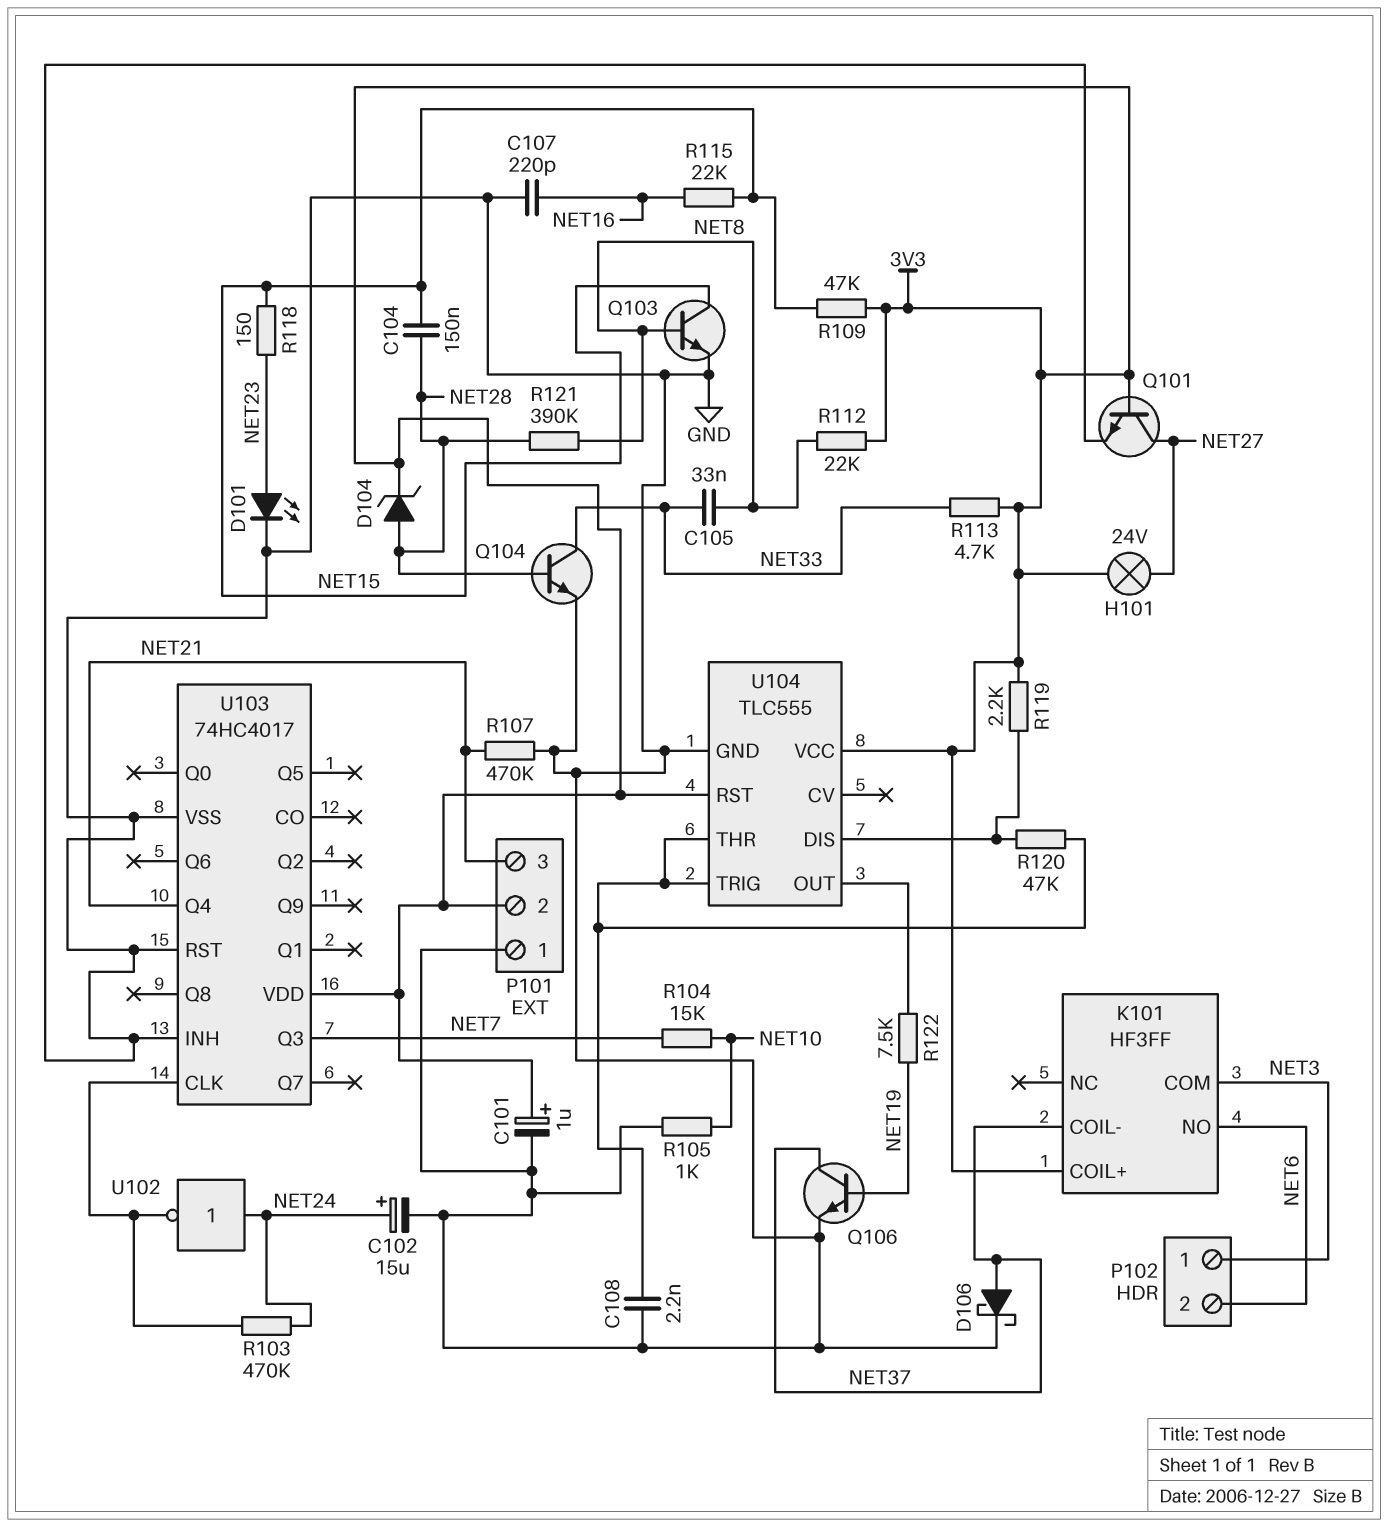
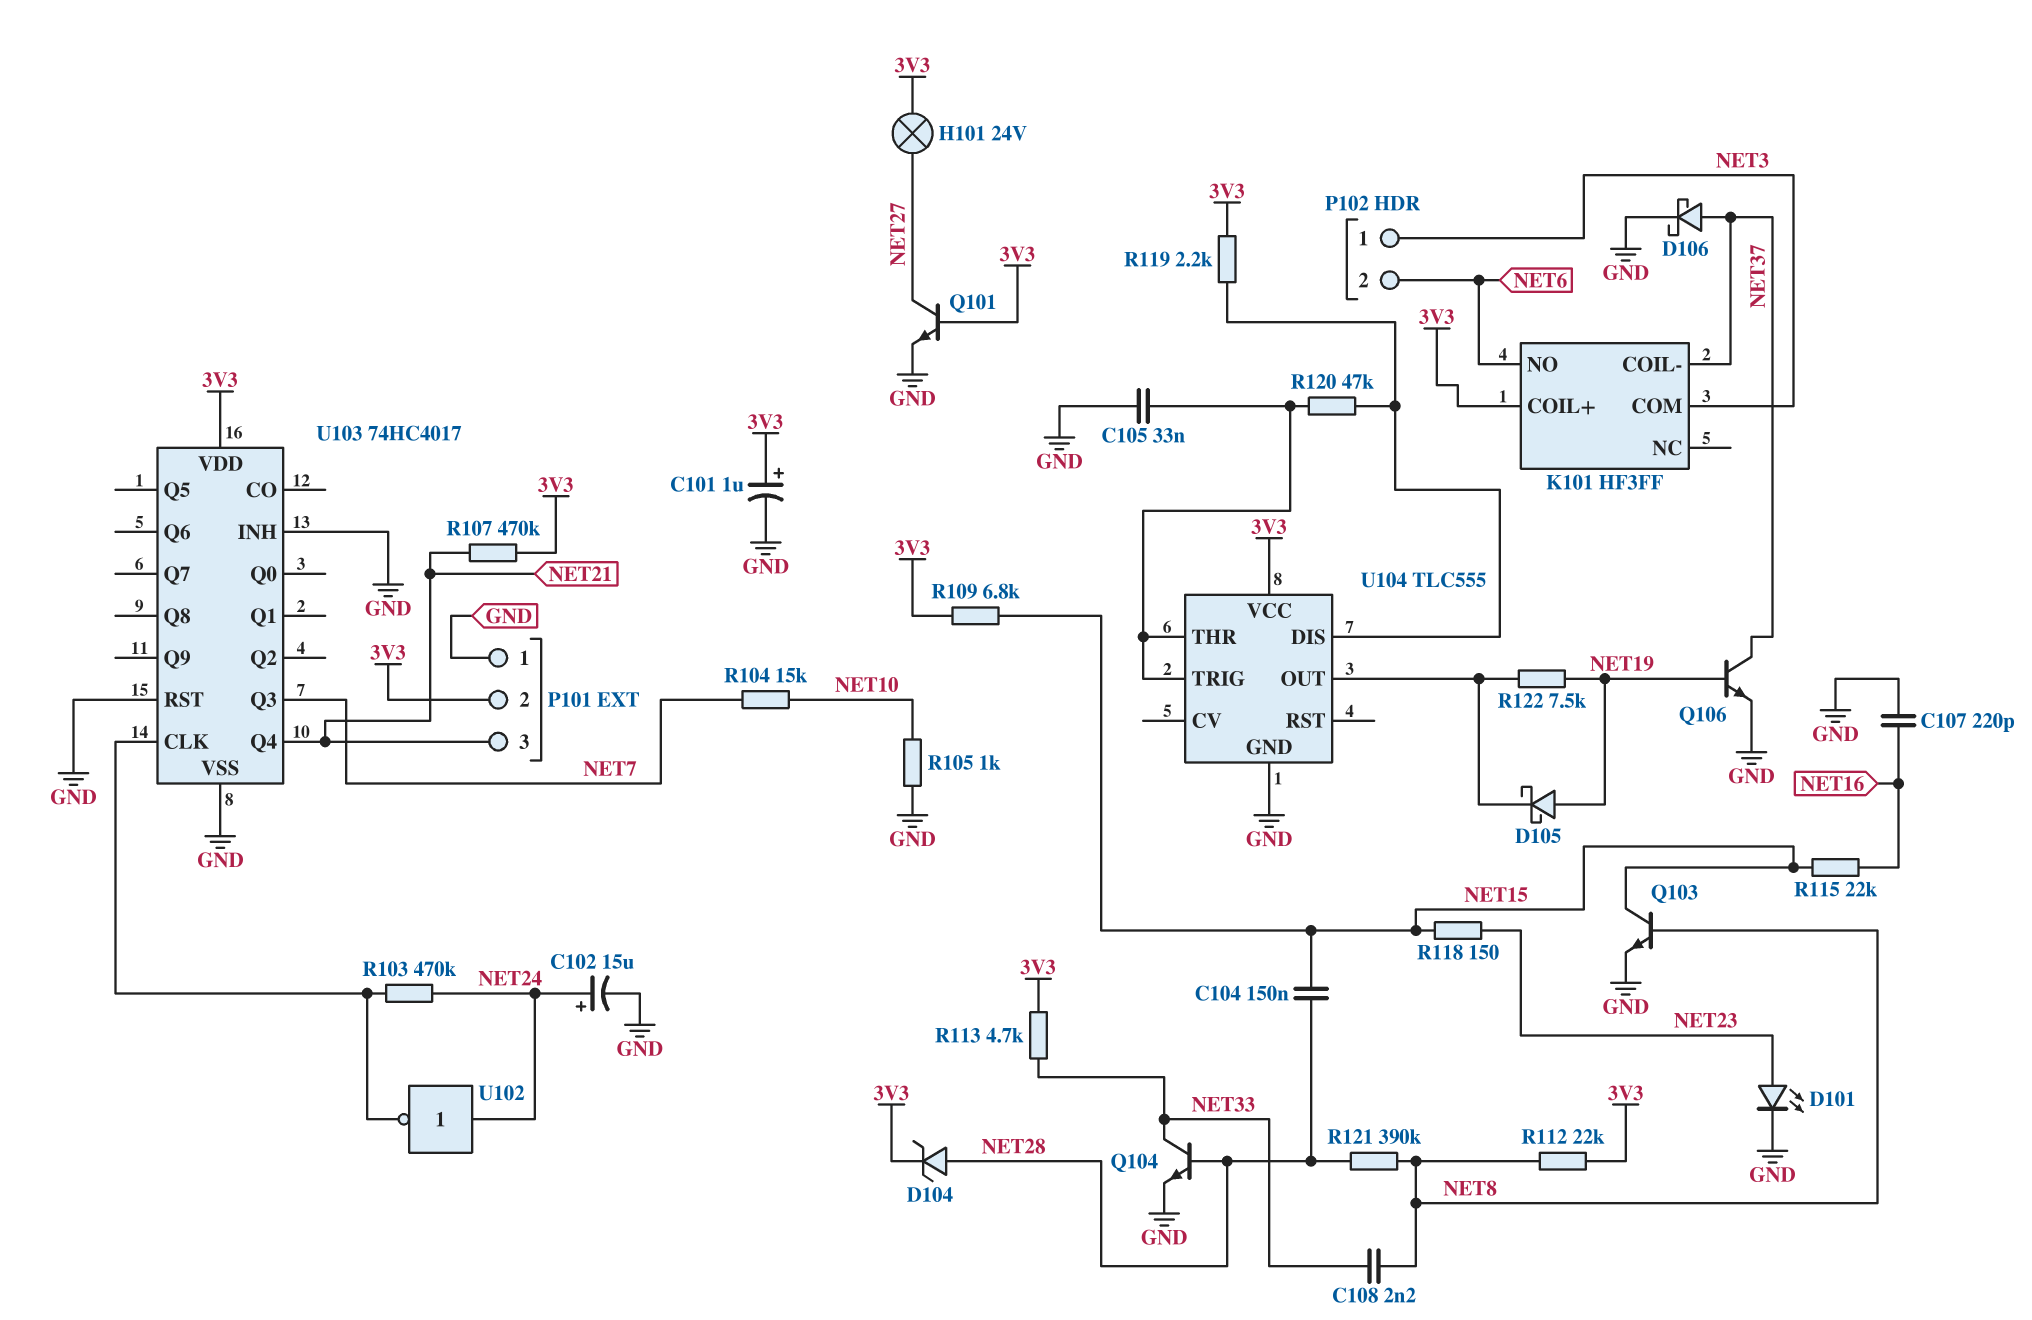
C105: 33nF (NET8, NET33) -> 33nF (GND, U104/THR)
C108: 2.2nF (GND, U104/THR) -> 2.2nF (NET8, NET33)
D105: none -> schottky (A NET19, K U104/OUT)
R107: 470k (GND, NET21) -> 470k (3V3, NET21)
R109: 47k (3V3, NET15) -> 6.8k (3V3, NET15)
U104 pin RST: 3V3 -> none

